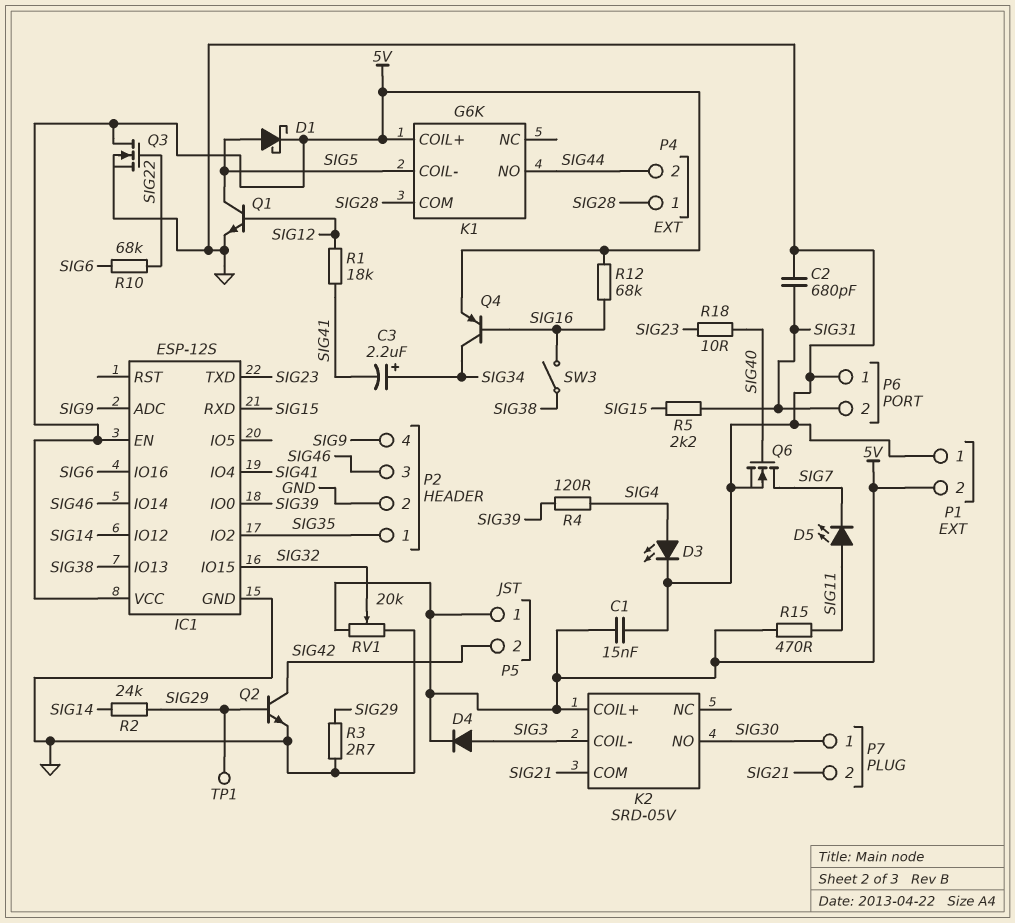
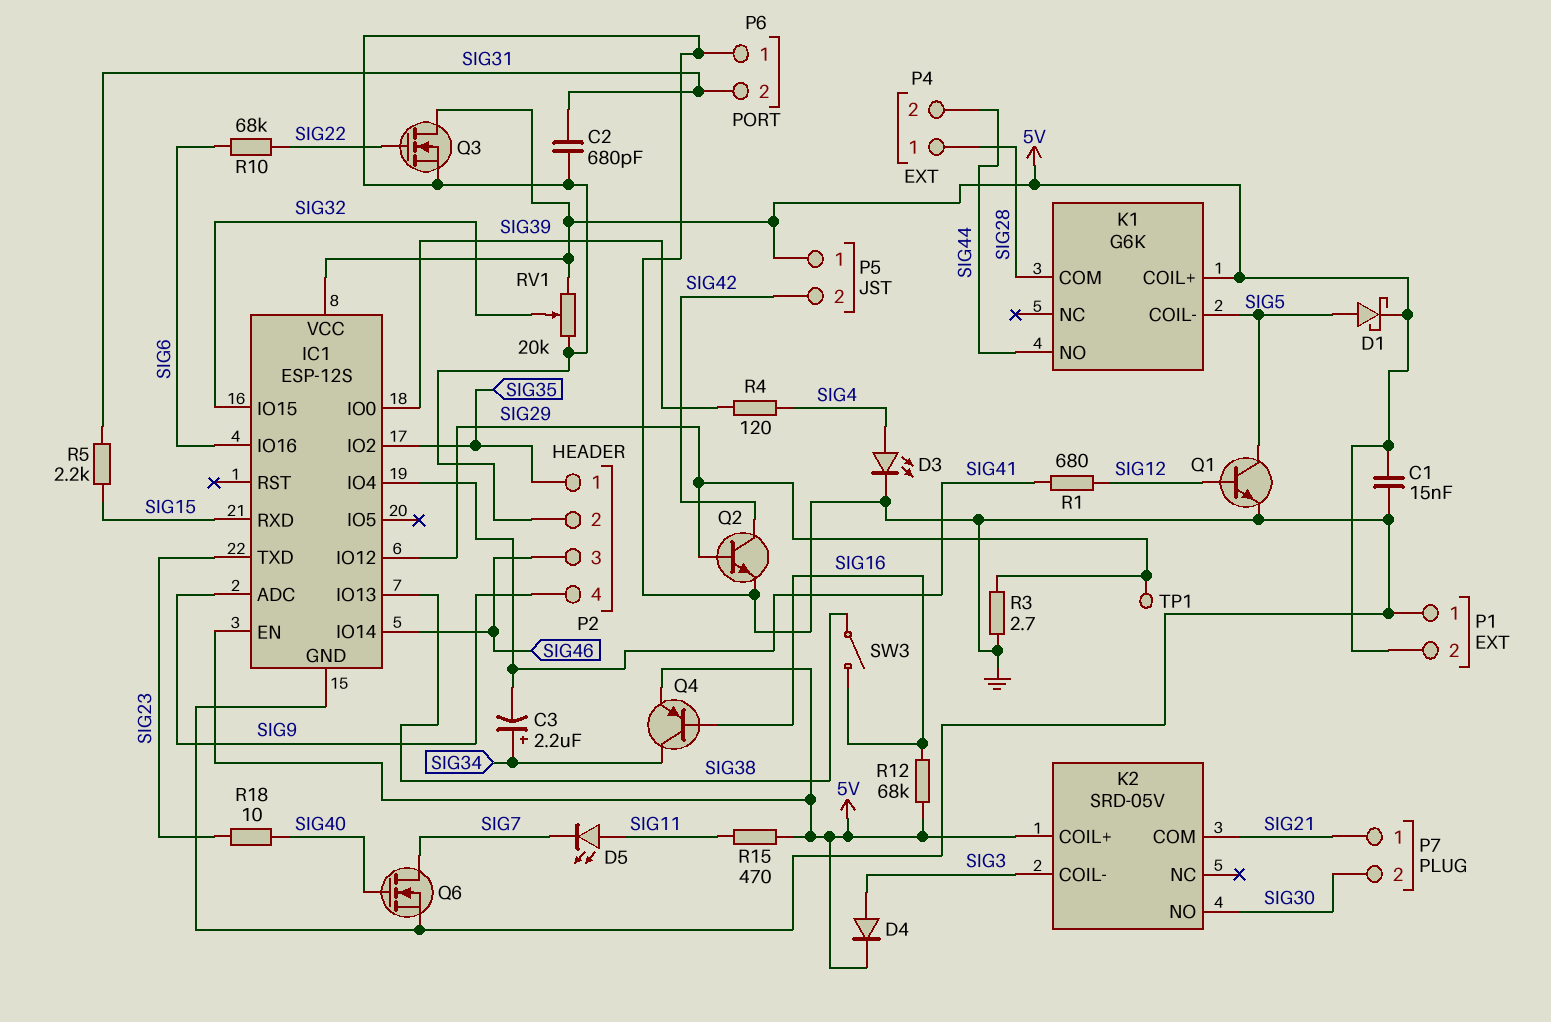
IC1 pin IO12: SIG14 -> SIG29
P7 pin 1: SIG30 -> SIG21
P7 pin 2: SIG21 -> SIG30
R1: 18k (SIG12, SIG41) -> 680 (SIG12, SIG41)
R2: 24k (SIG14, SIG29) -> none

